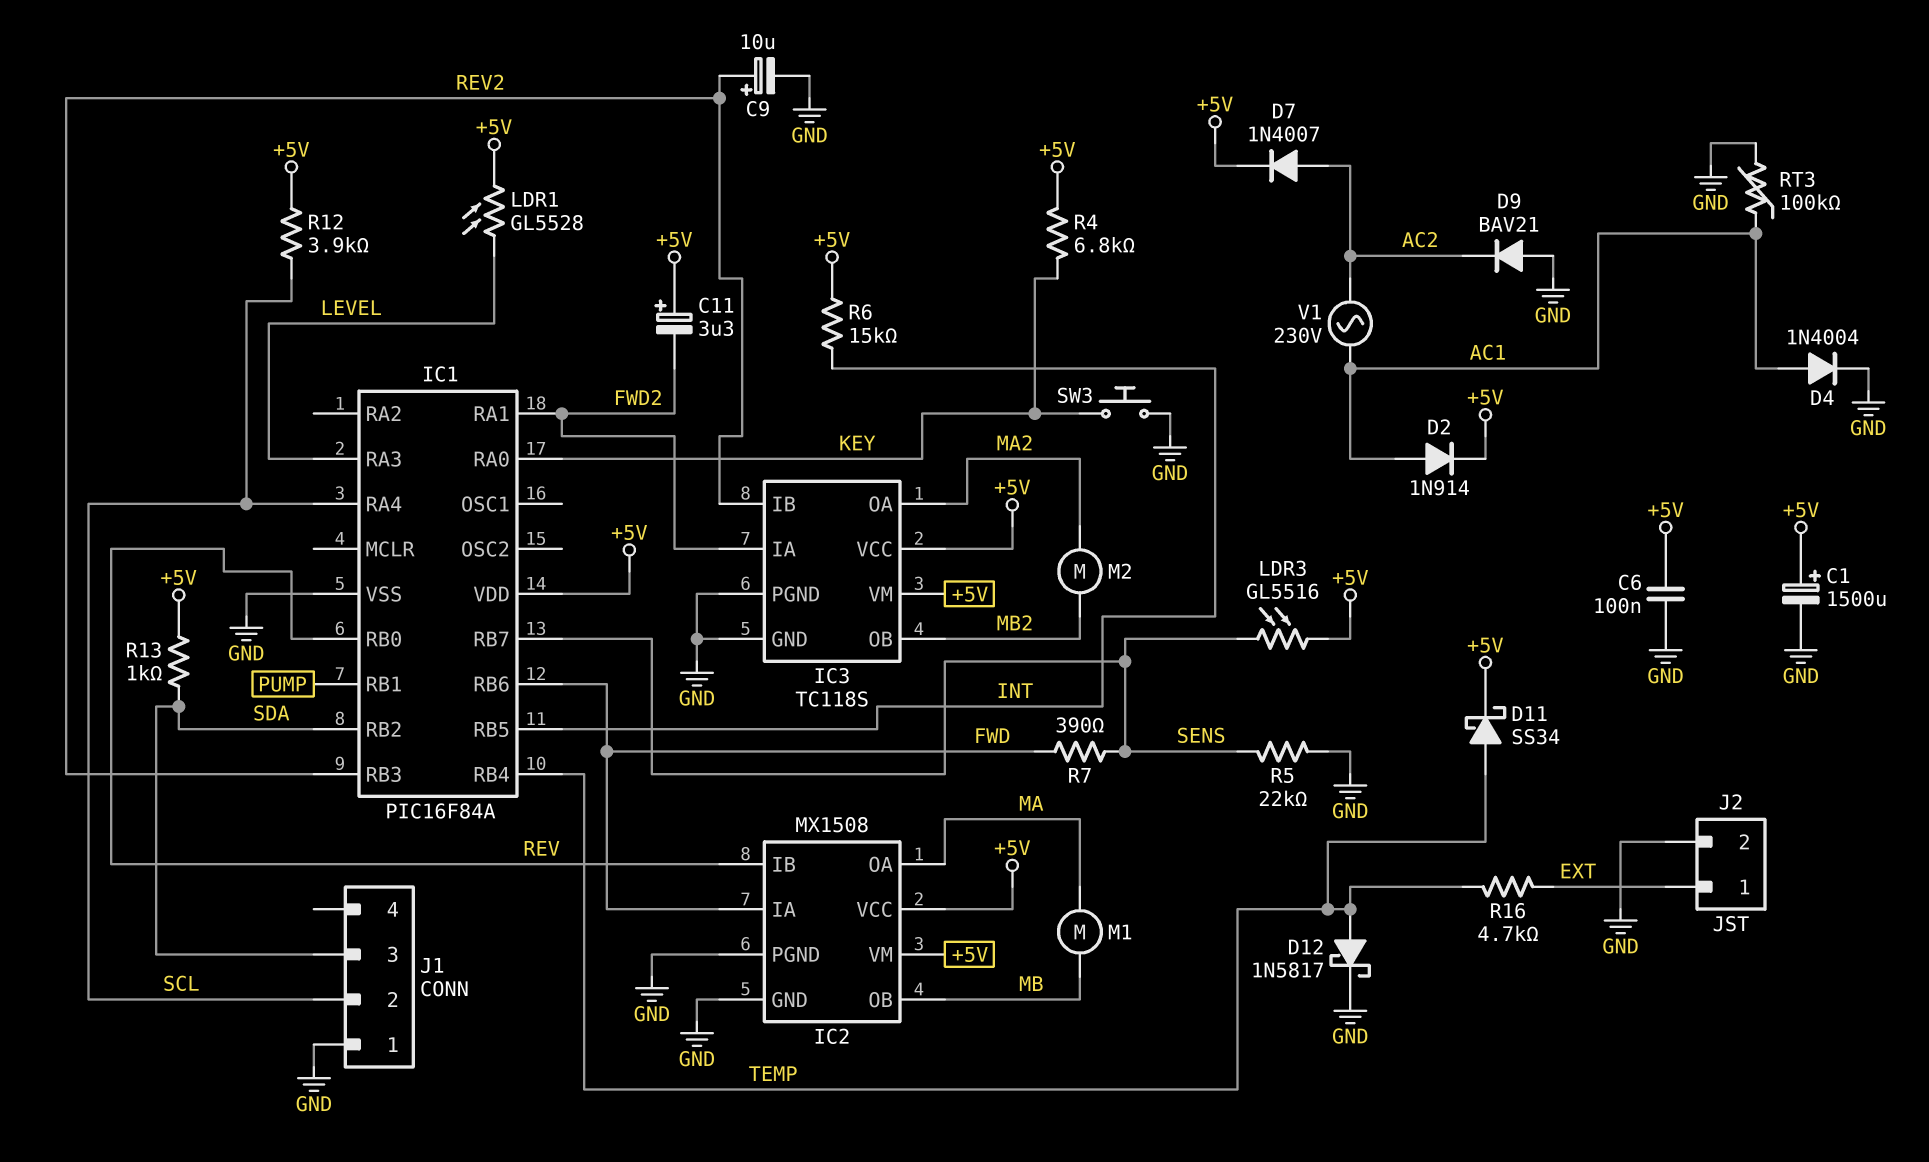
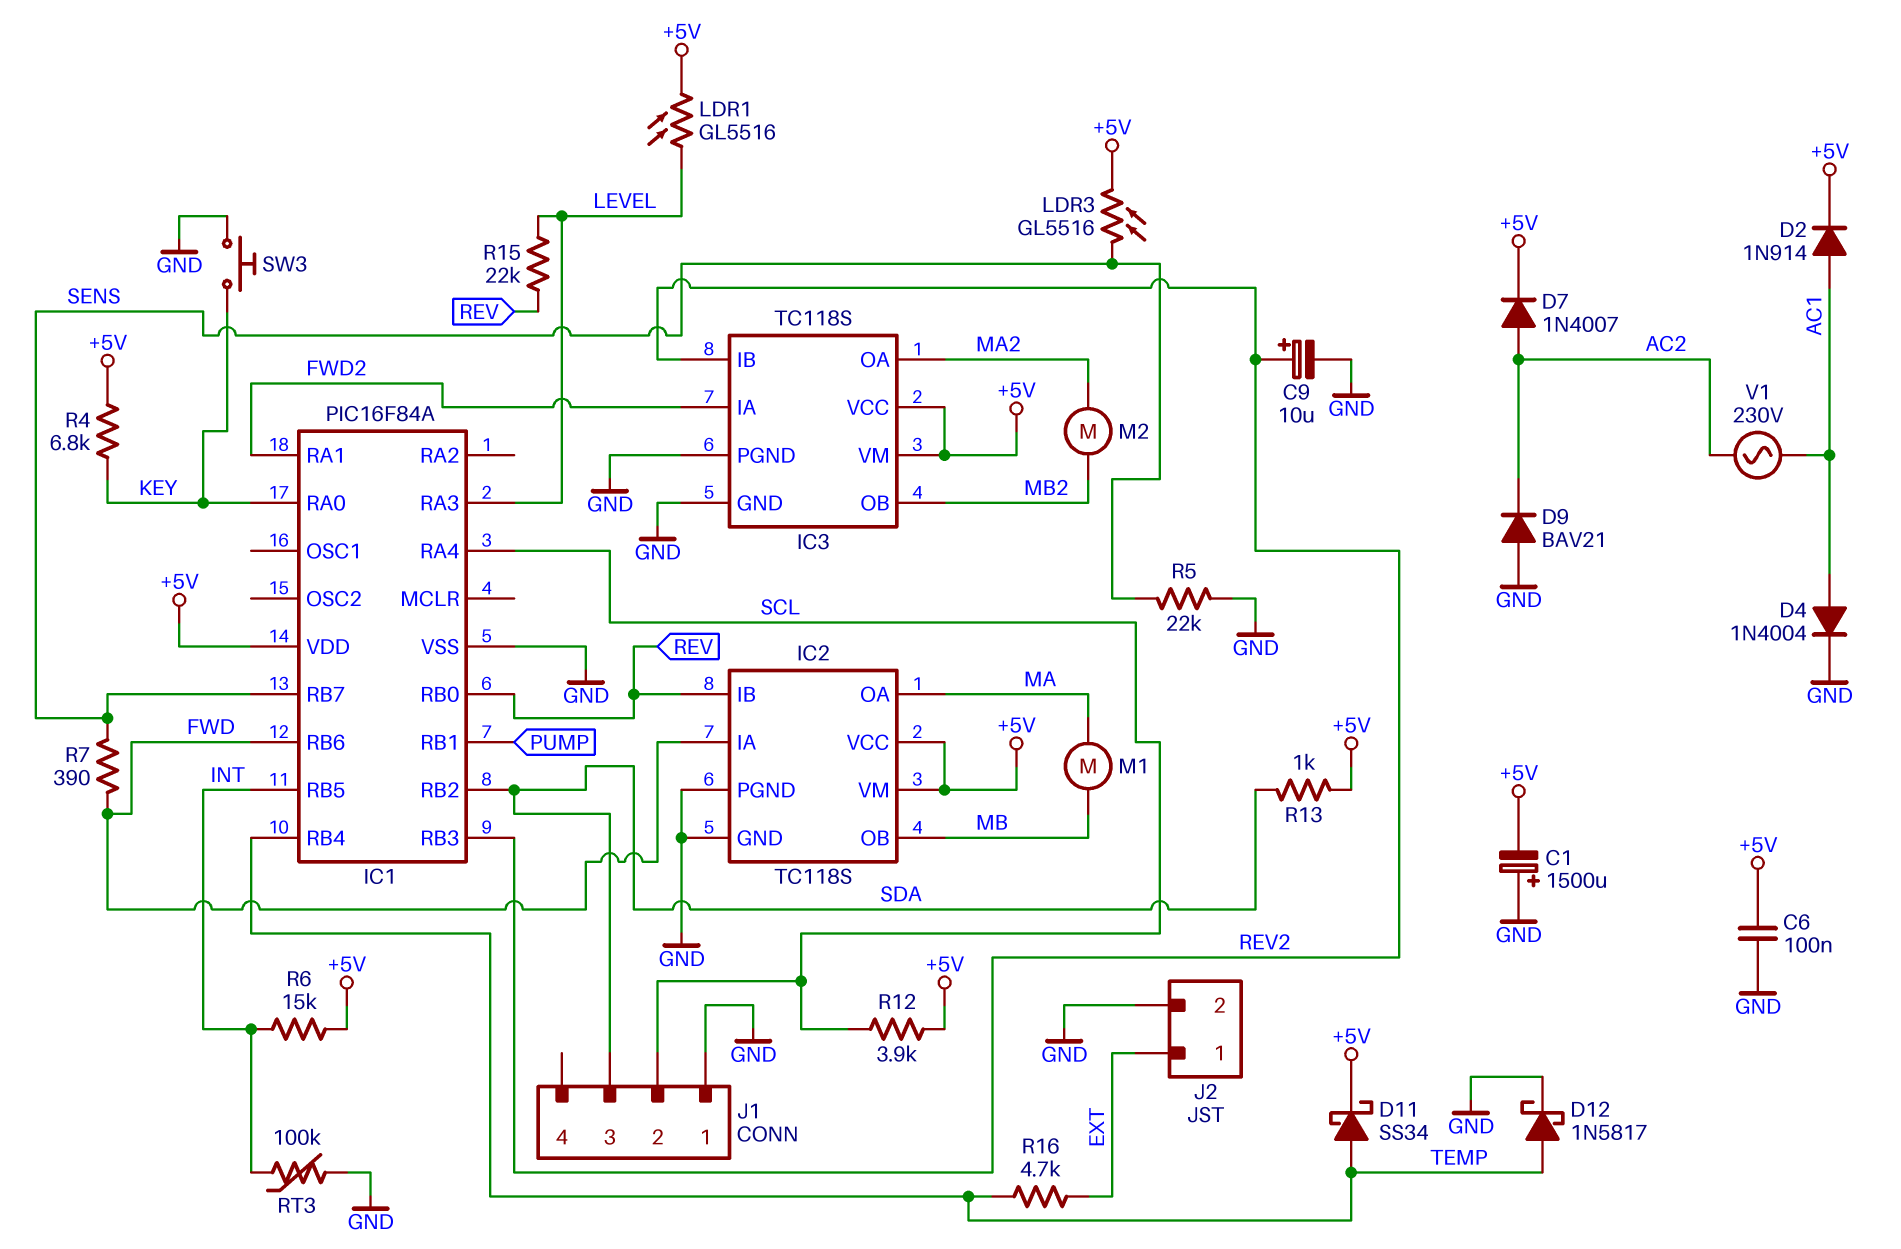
C1: 1500uF (plus +5V, minus GND) -> 1500uF (plus GND, minus +5V)
C11: 3.3uF (plus +5V, minus FWD2) -> none
IC2: MX1508 -> TC118S
LDR1: GL5528 (+5V, LEVEL) -> GL5516 (+5V, LEVEL)
R15: none -> 22k (LEVEL, REV)
RT3: 100k (AC1, GND) -> 100k (GND, INT)

